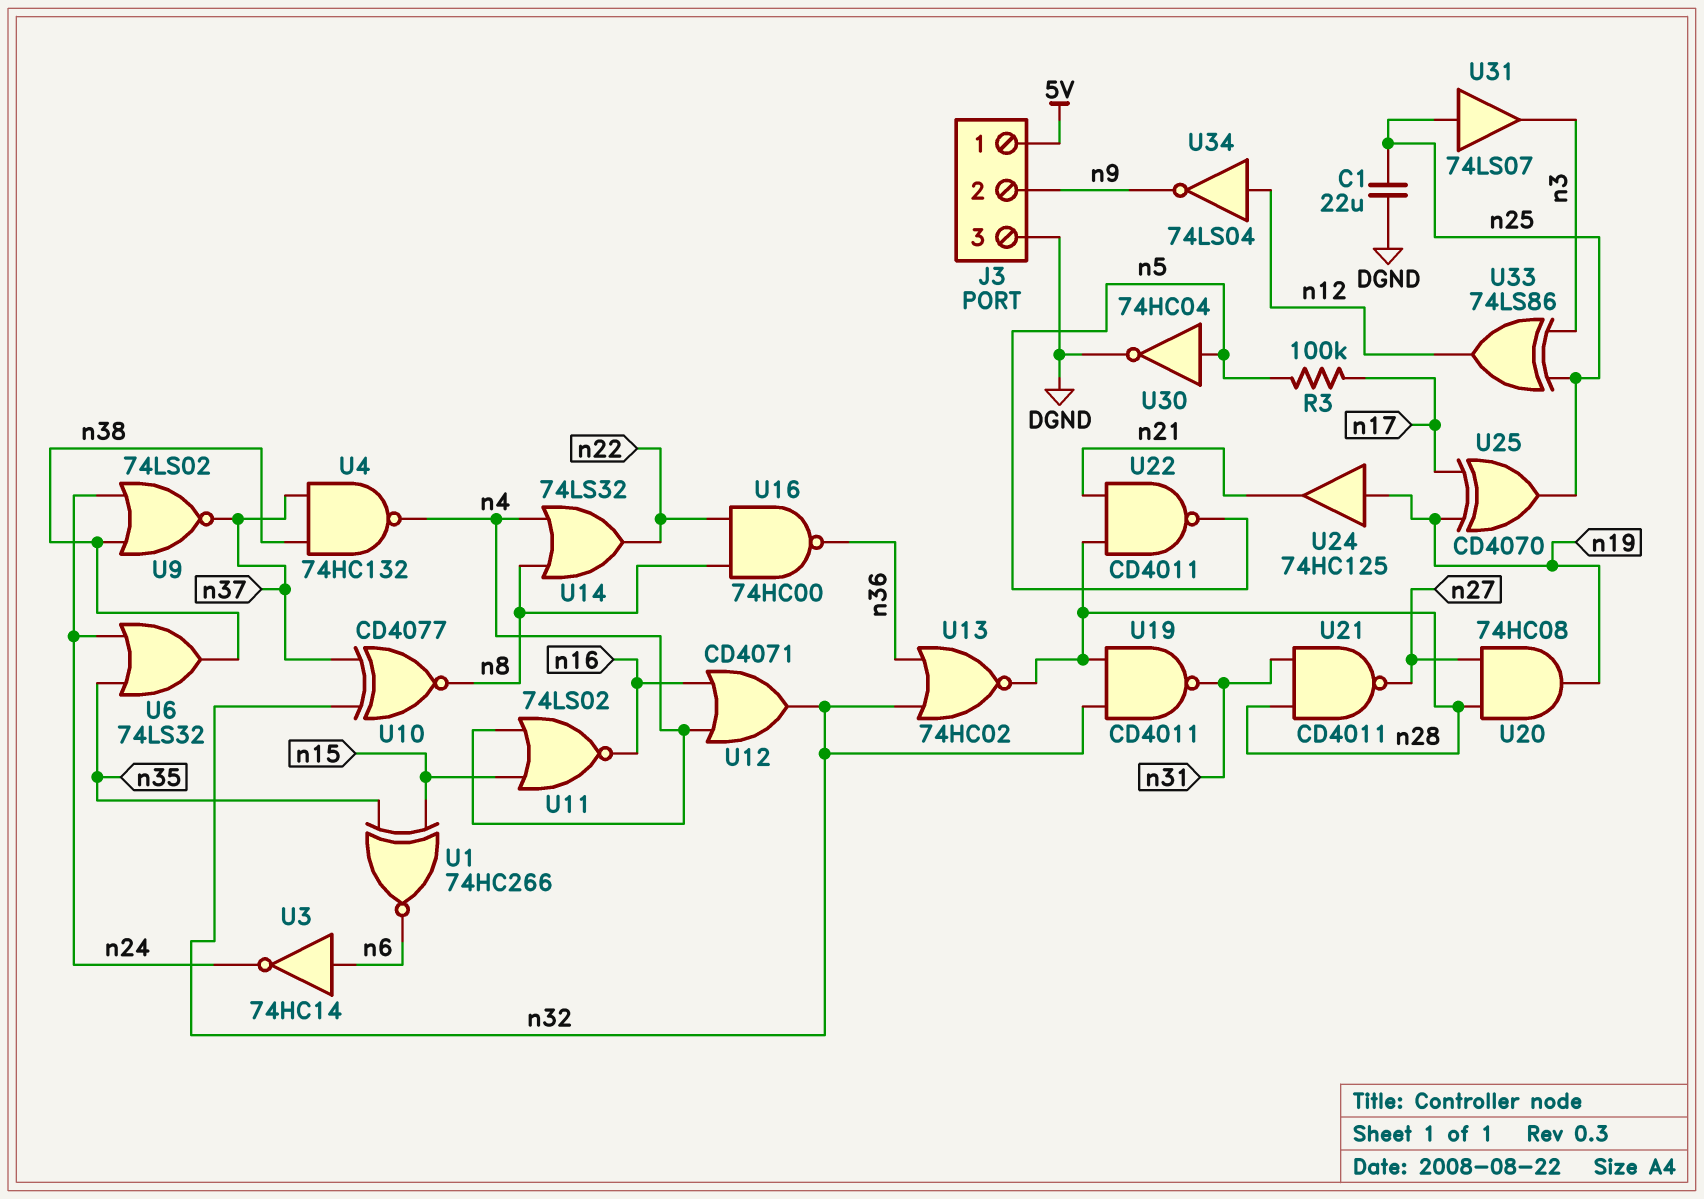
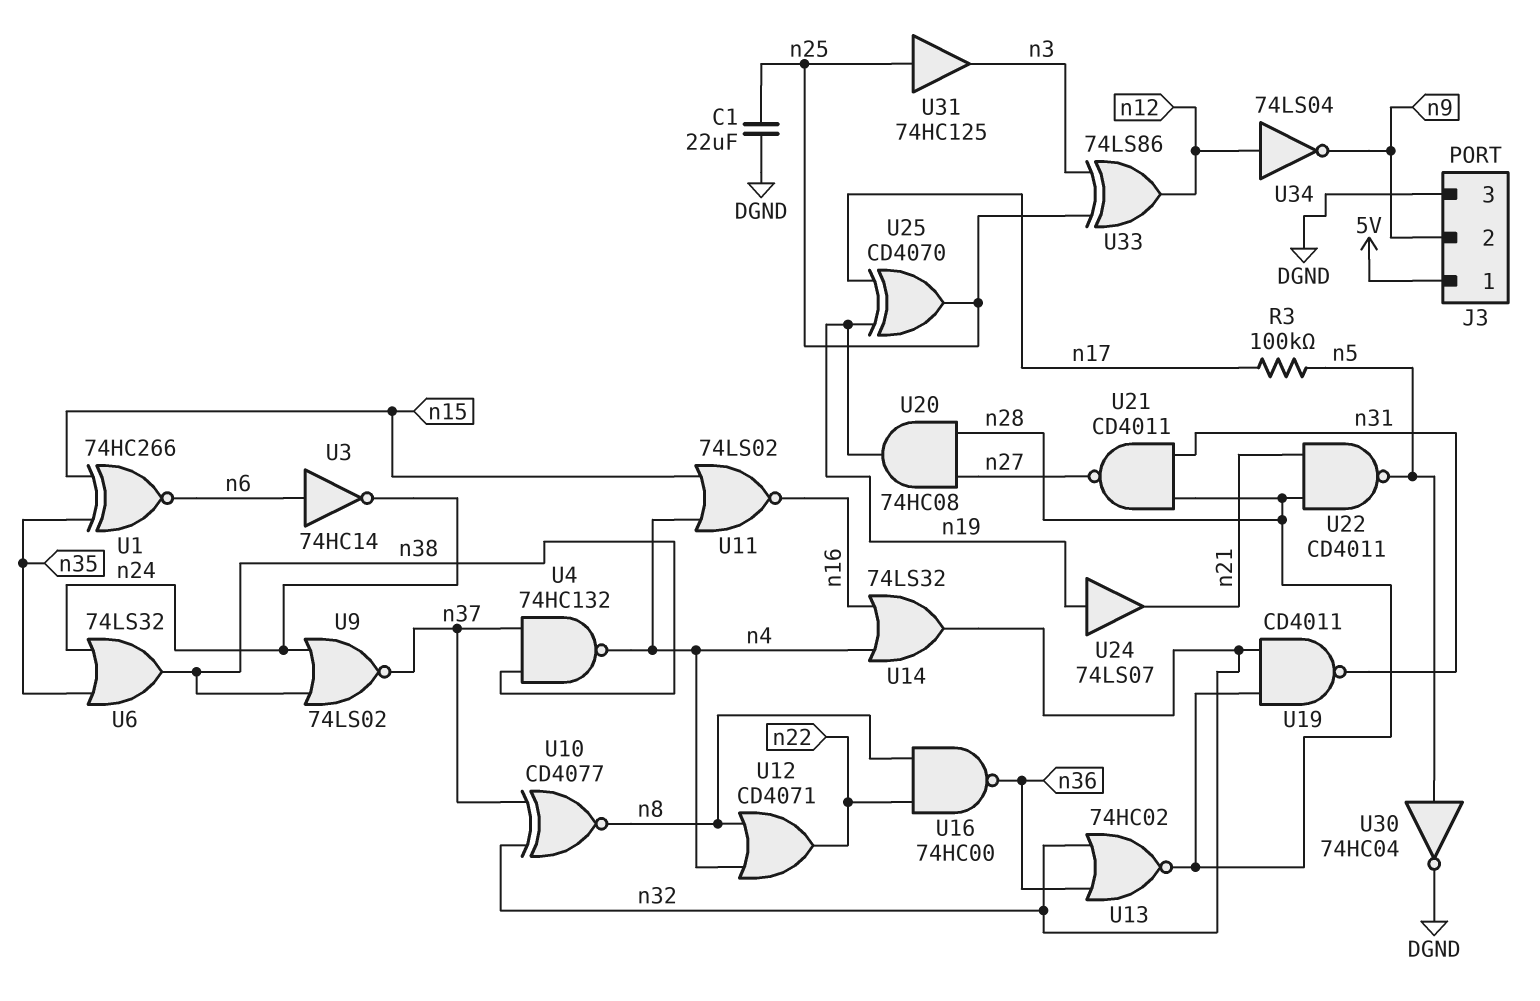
U12: OR CD4071 (in n4, in n16, out n32) -> OR CD4071 (in n4, in n8, out n22)
U14: OR 74LS32 (in n4, in n8, out n22) -> OR 74LS32 (in n4, in n16, out n32)
U24: buffer 74HC125 (in n19, out n21) -> buffer 74LS07 (in n19, out n21)
U31: buffer 74LS07 (in n25, out n3) -> buffer 74HC125 (in n25, out n3)

